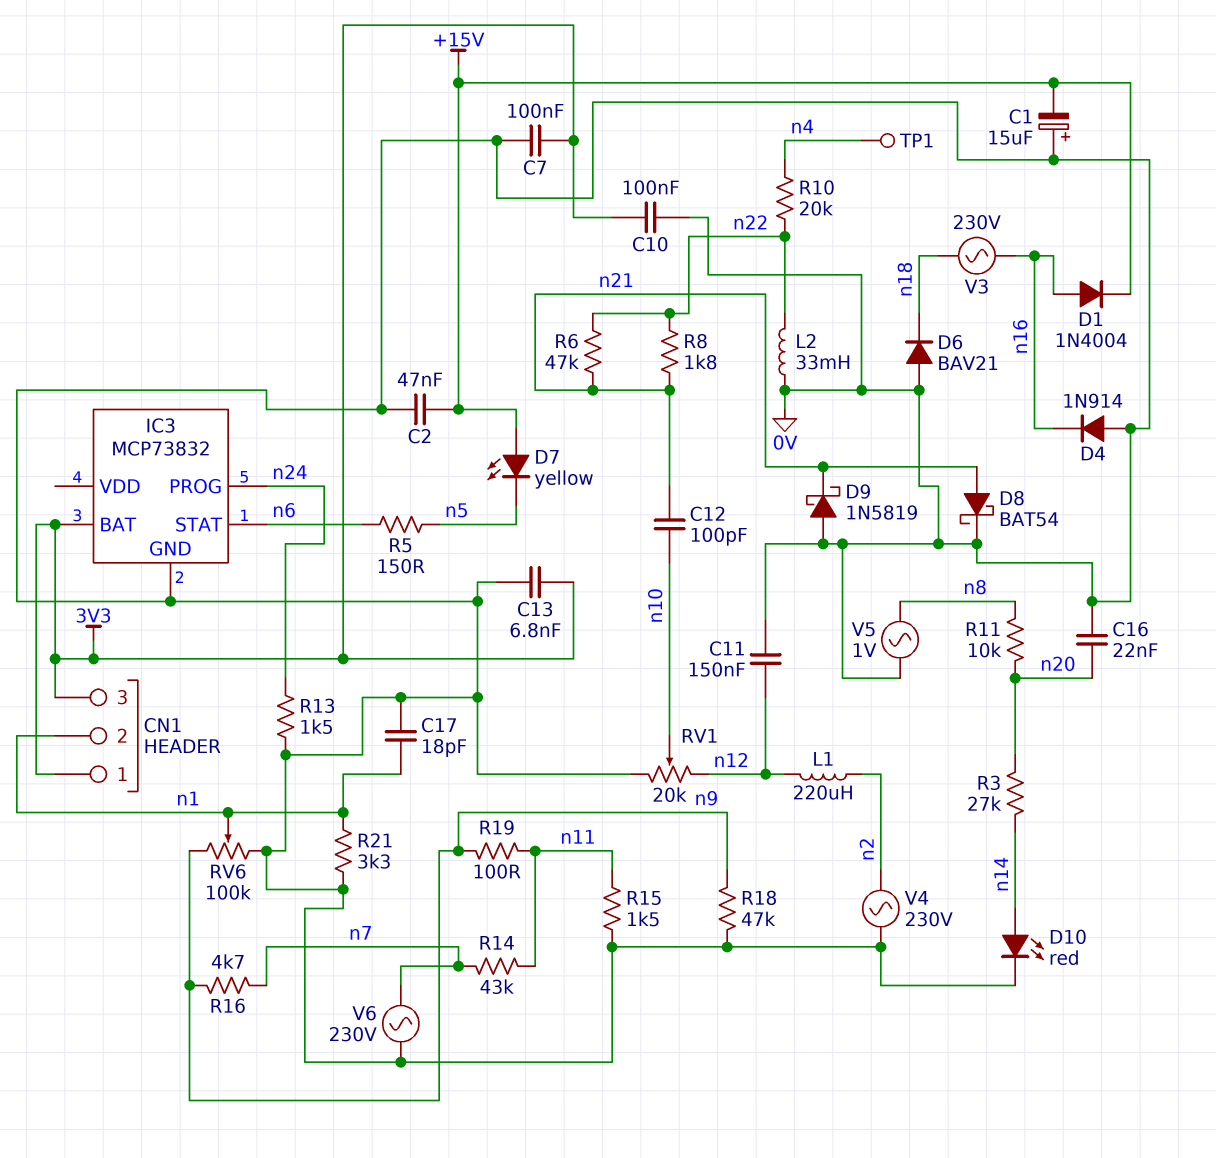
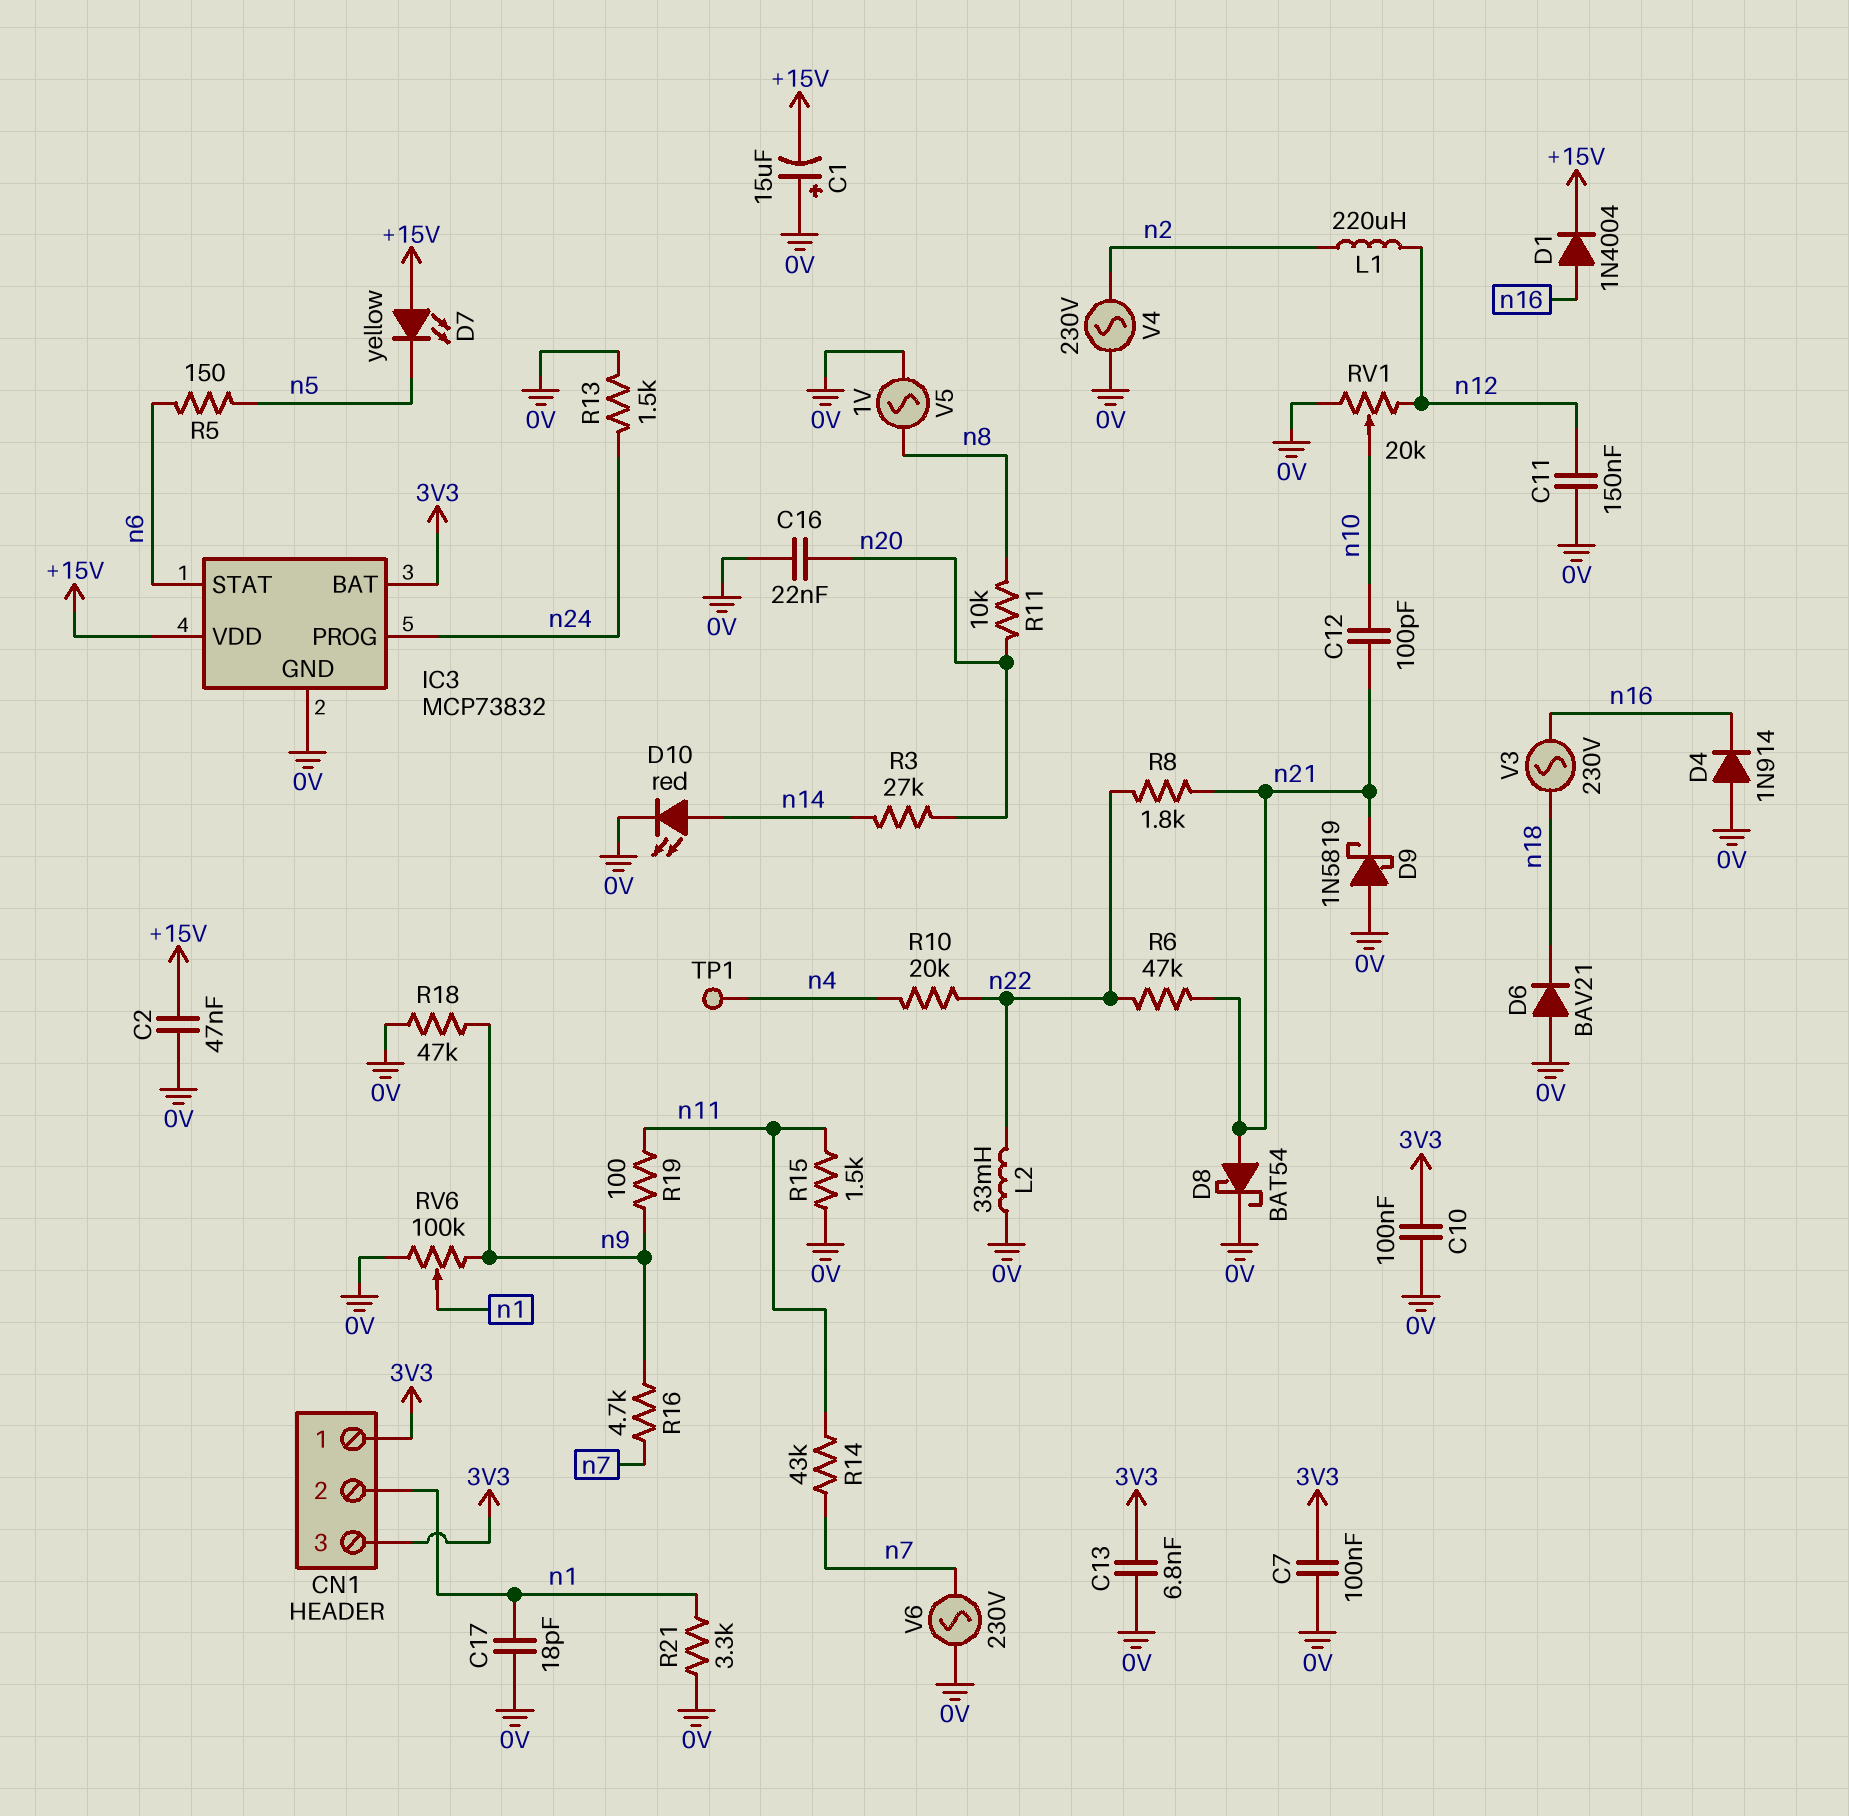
IC3 pin VDD: none -> +15V

